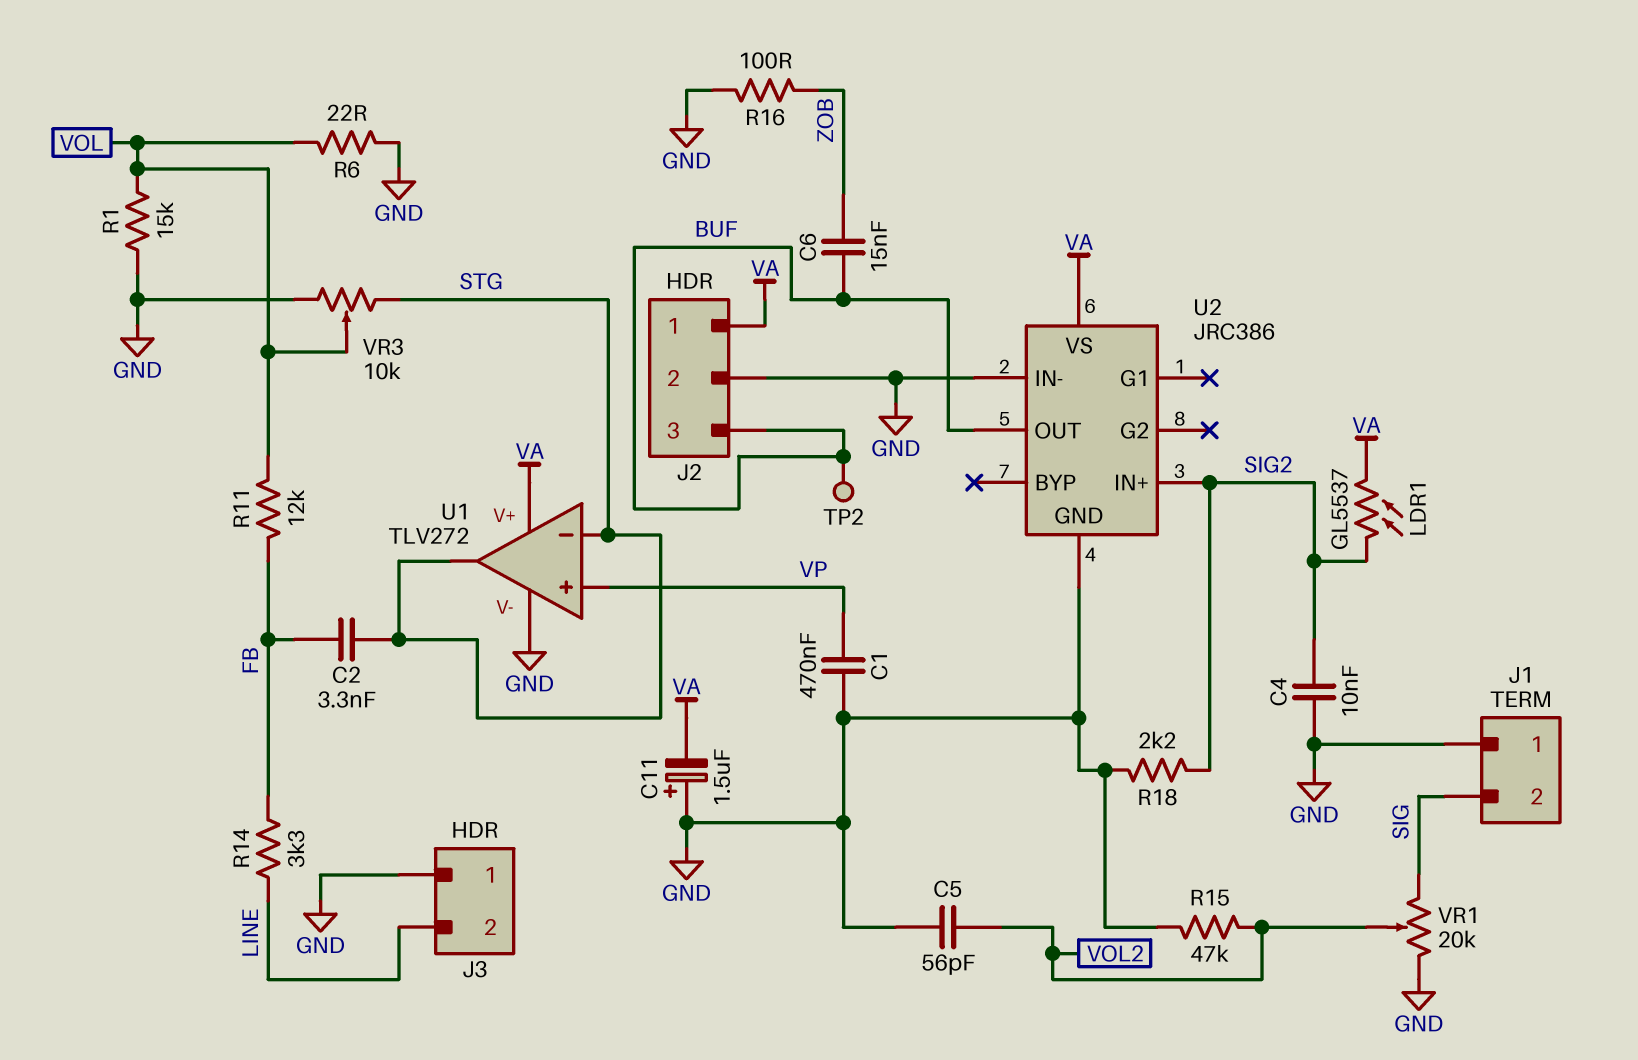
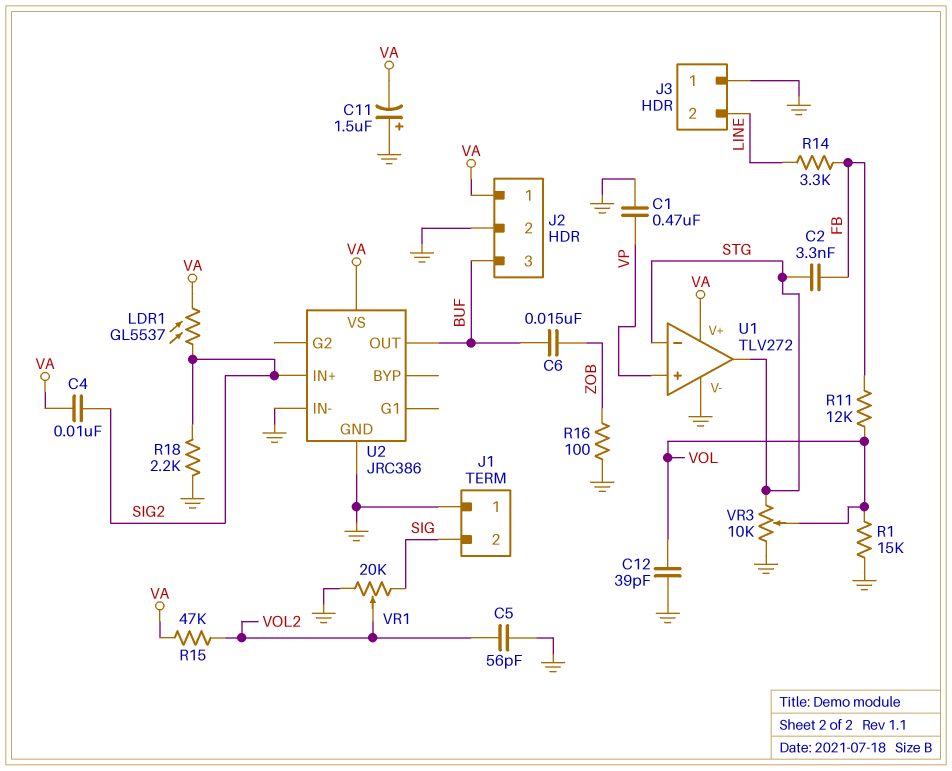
C4: 10nF (GND, SIG2) -> 10nF (SIG2, VA)
C12: none -> 39pF (GND, VOL)
R6: 22 (GND, VOL) -> none
R15: 47k (GND, VOL2) -> 47k (VA, VOL2)
TP2: test point (BUF) -> none

